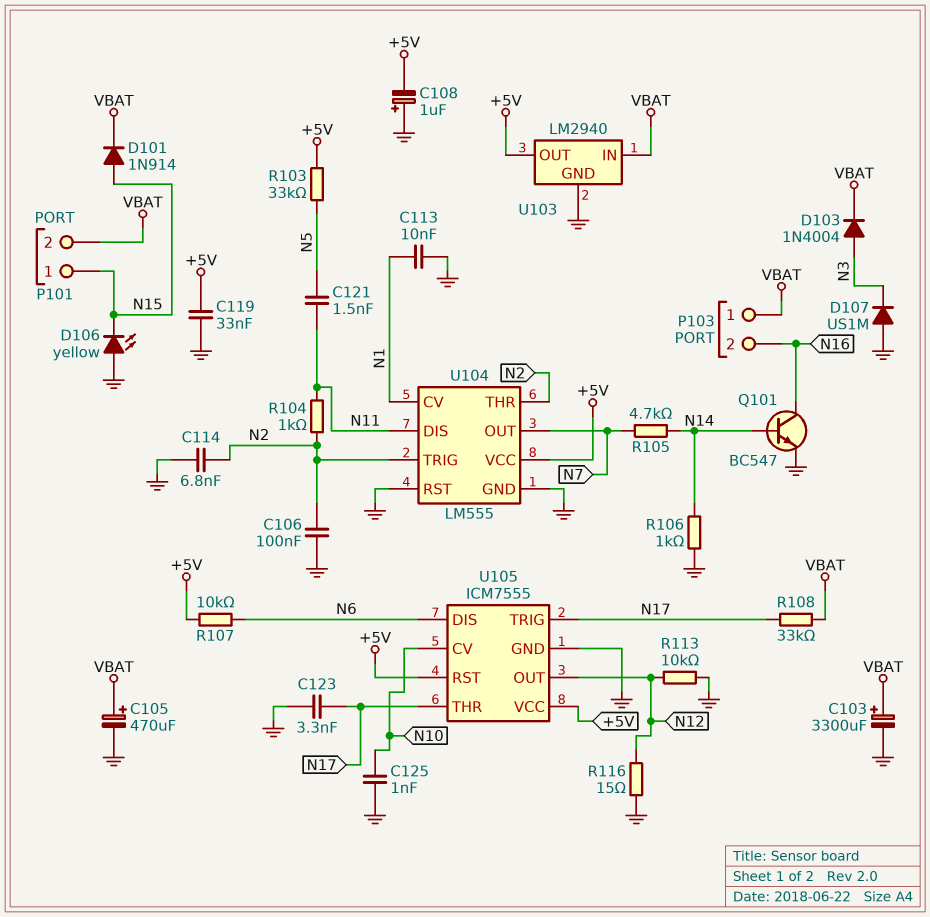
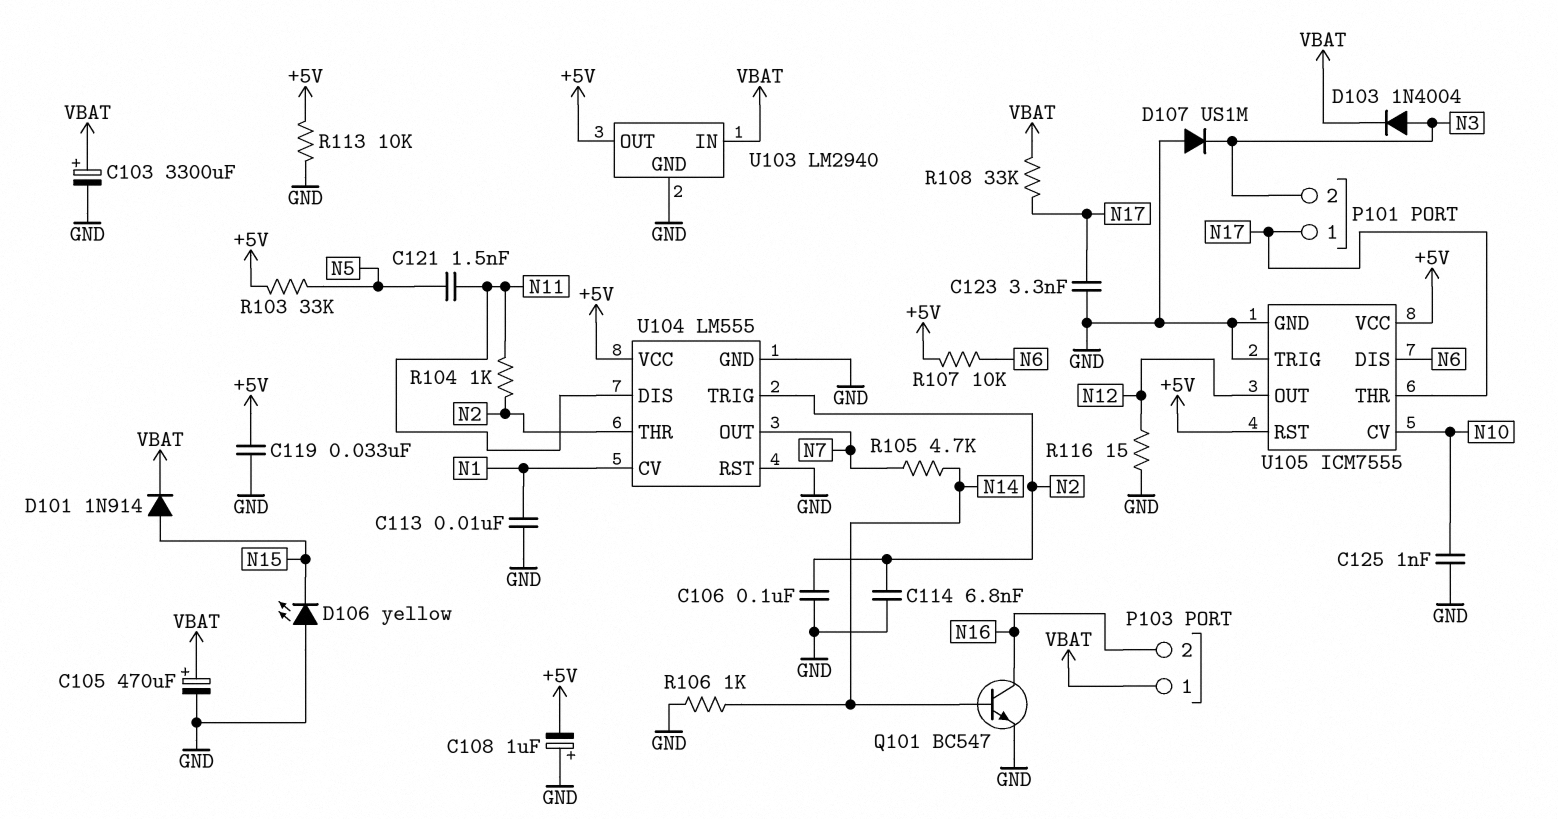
P101 pin 1: N15 -> N17
P101 pin 2: VBAT -> N3
R113: 10k (GND, N12) -> 10k (+5V, GND)
U105 pin TRIG: N17 -> GND

